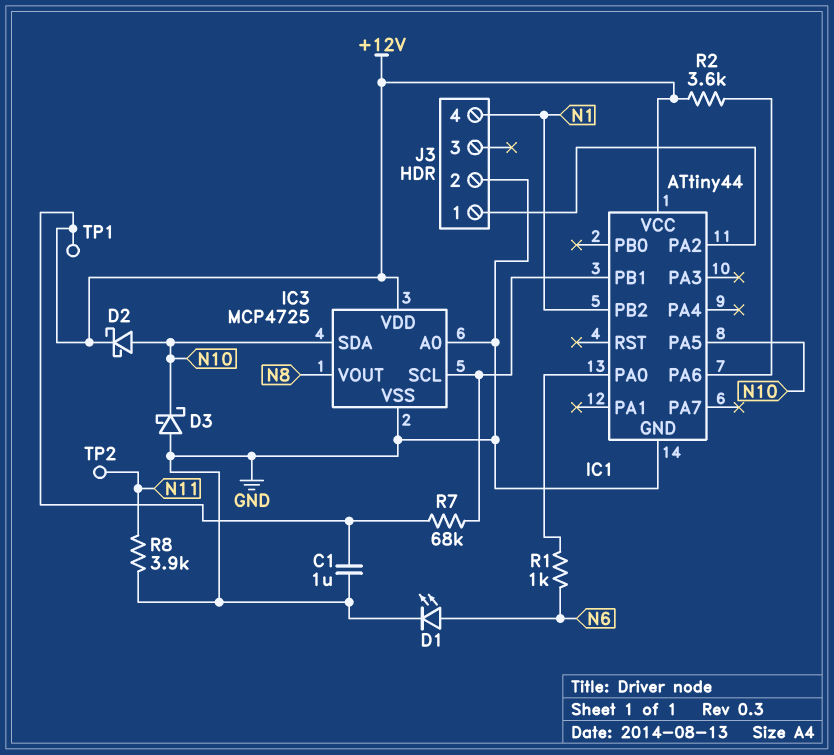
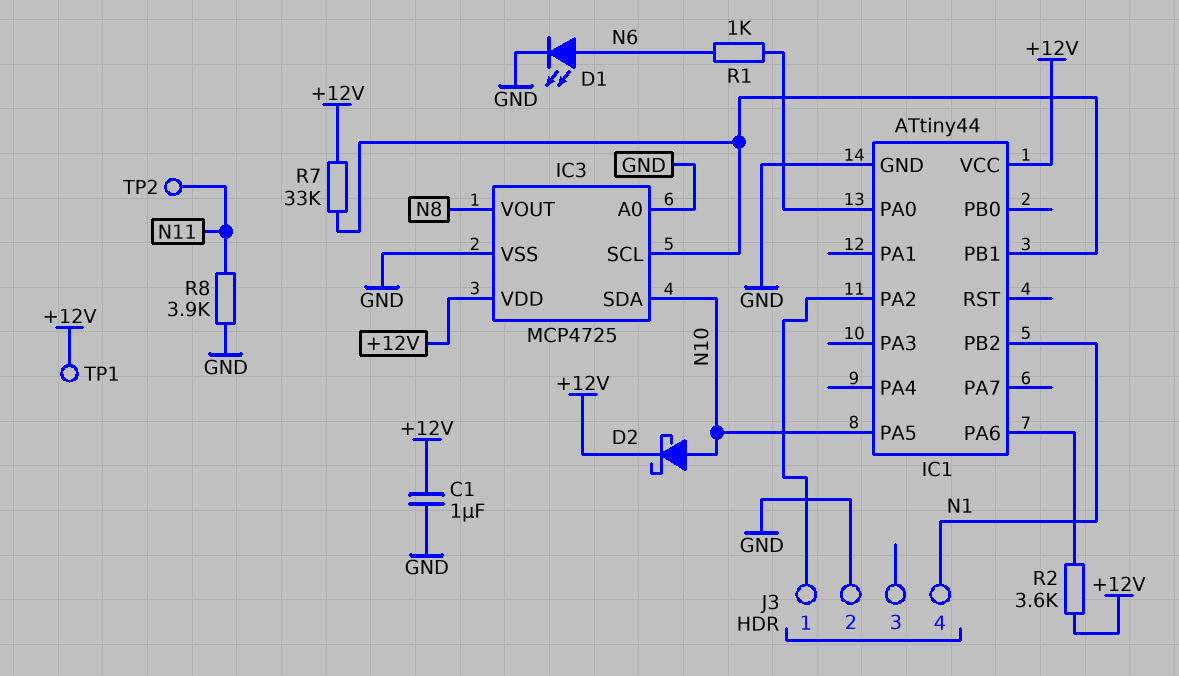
D3: schottky (A GND, K N10) -> none
R7: 68k (+12V, IC1/PB1) -> 33k (+12V, IC1/PB1)

